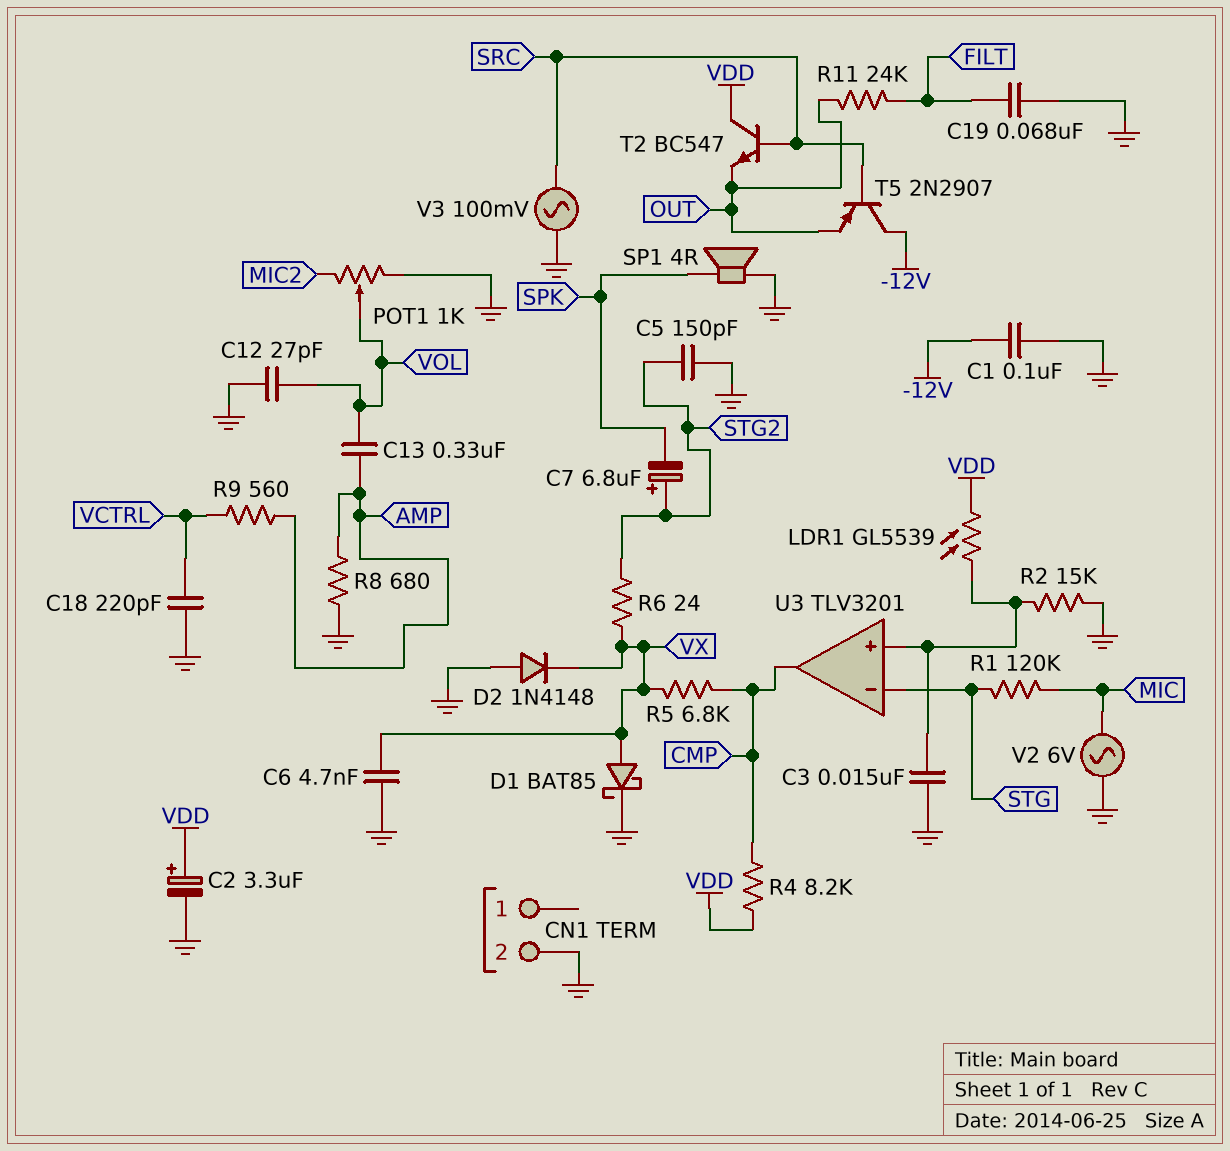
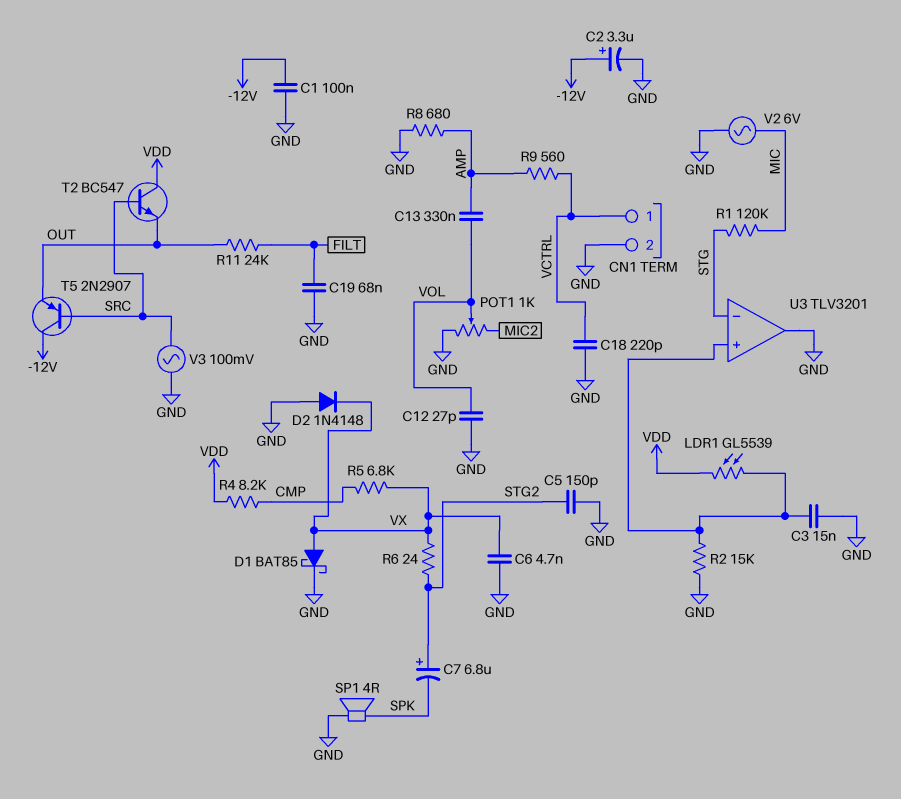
C2: 3.3uF (plus VDD, minus GND) -> 3.3uF (plus -12V, minus GND)
CN1 pin 1: none -> VCTRL
U3 pin out: CMP -> GND

